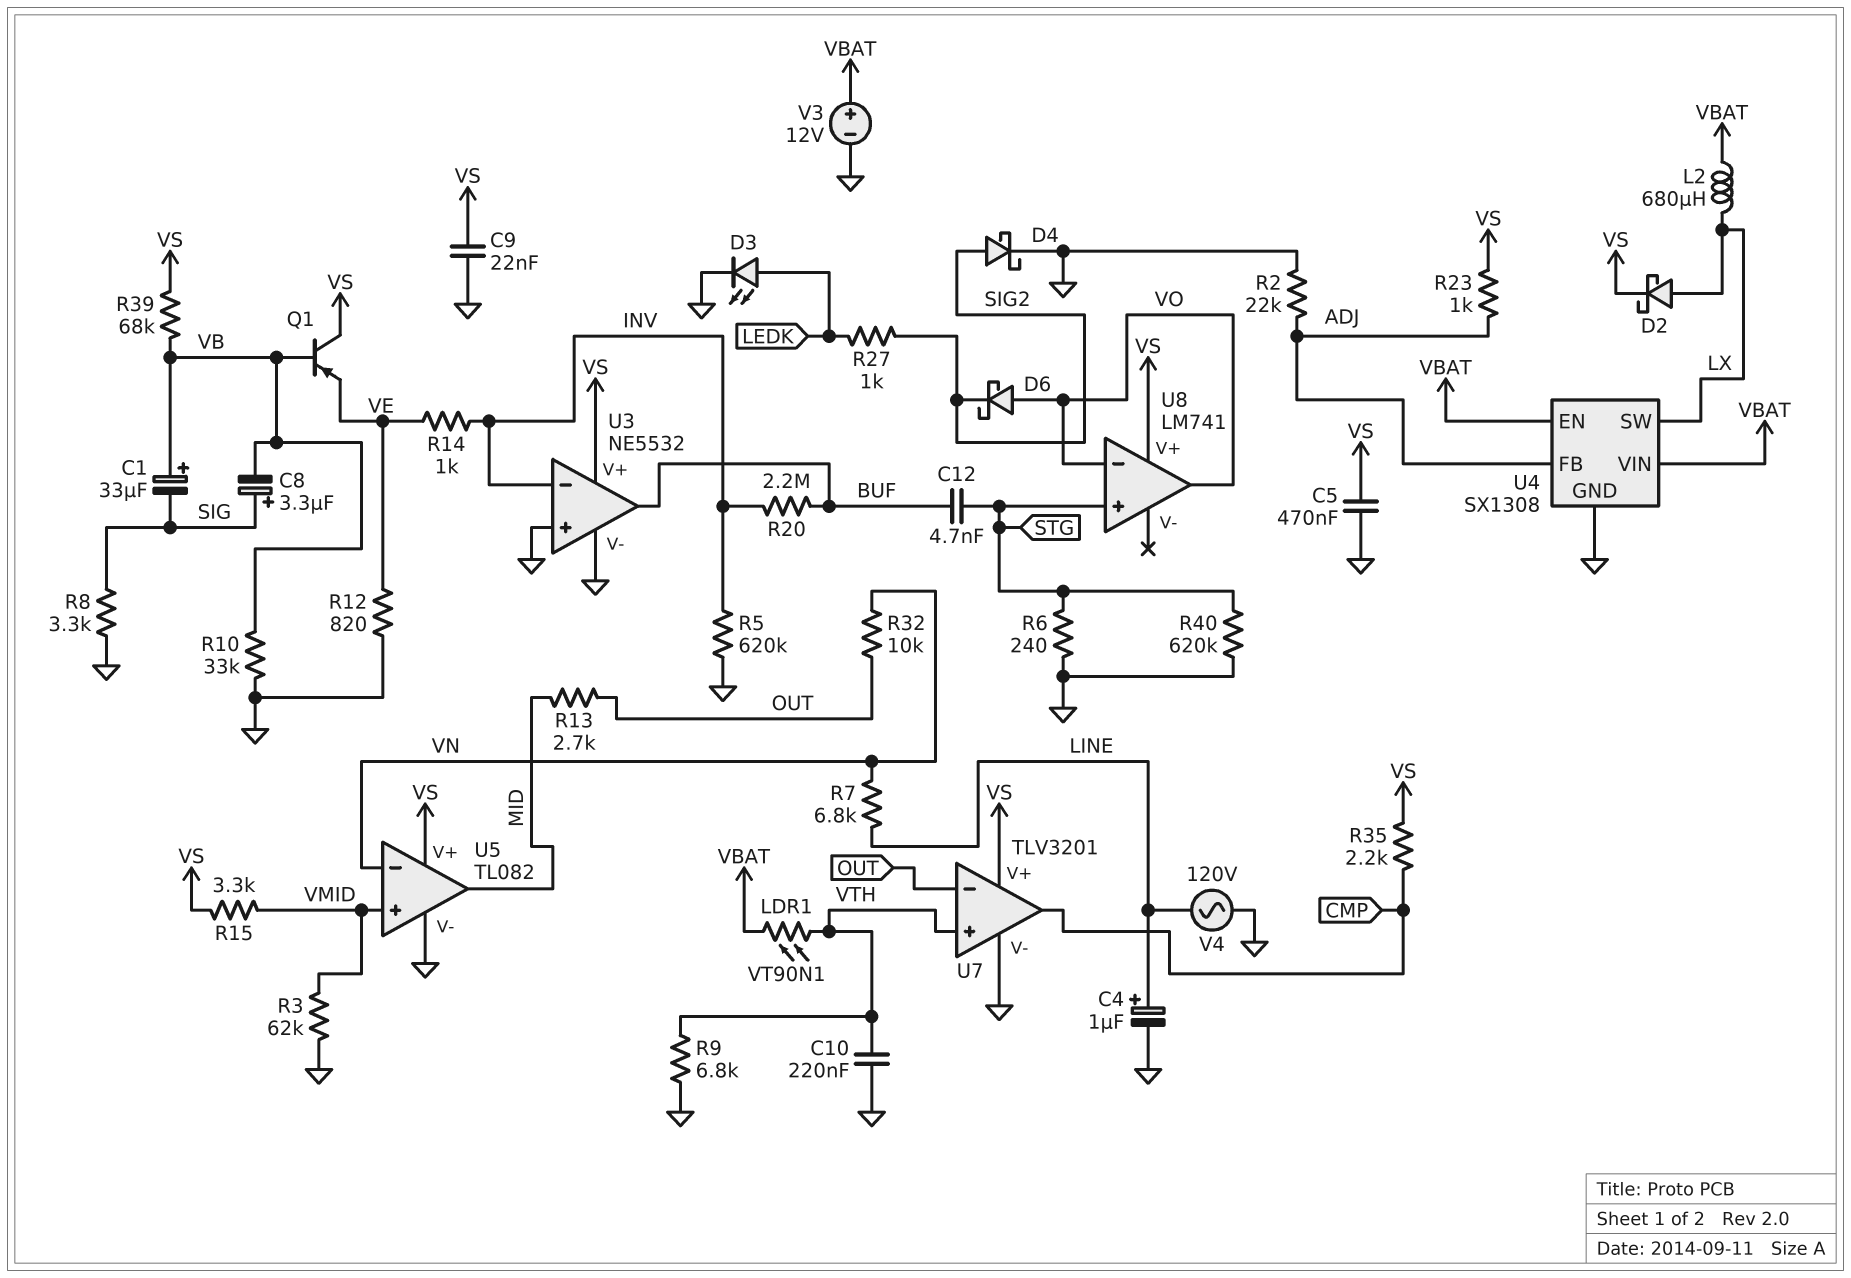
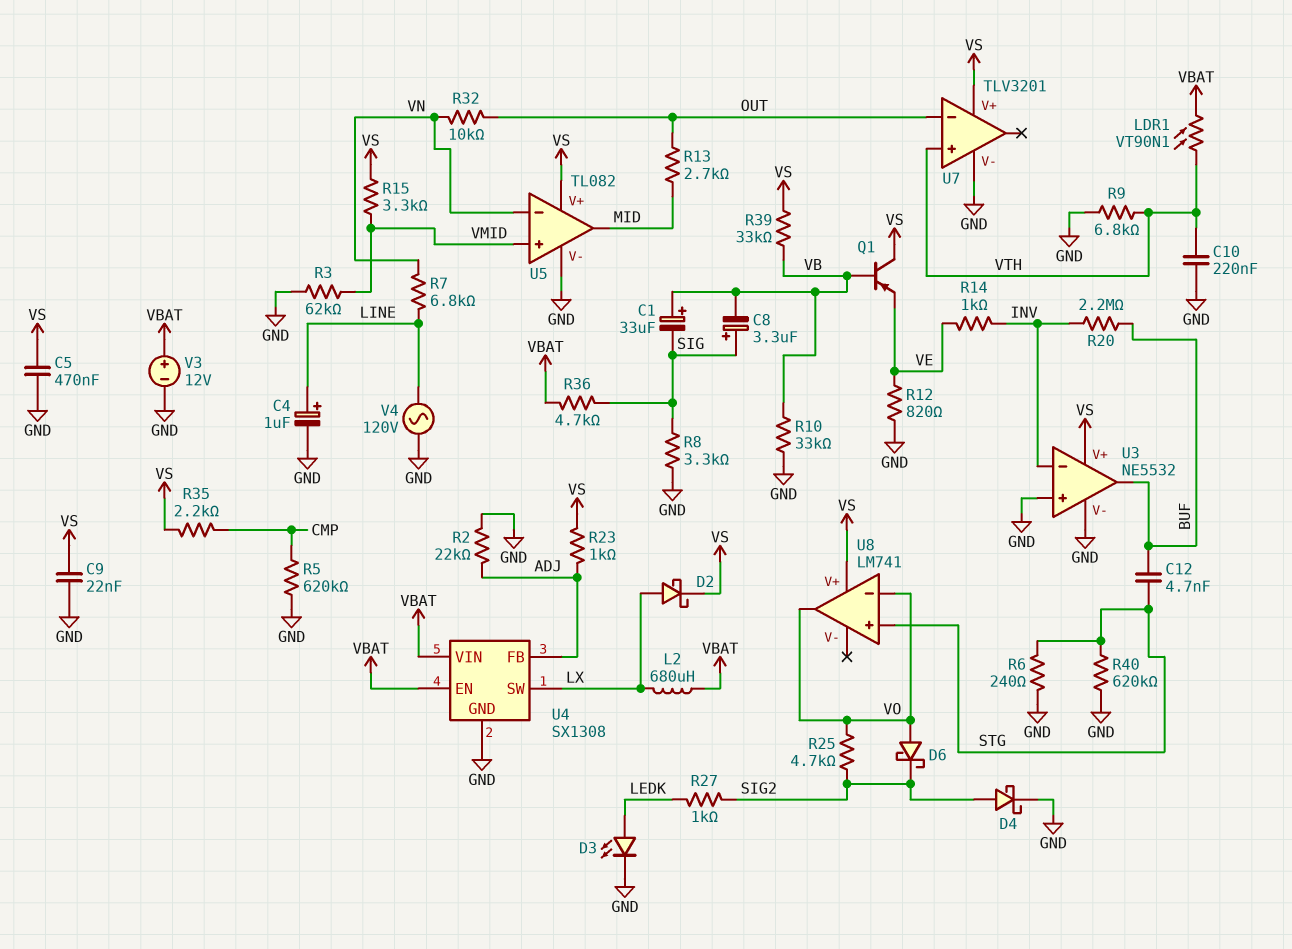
R5: 620k (GND, INV) -> 620k (CMP, GND)
R25: none -> 4.7k (SIG2, VO)
R36: none -> 4.7k (SIG, VBAT)
R39: 68k (VB, VS) -> 33k (VB, VS)
U7 pin out: CMP -> none

